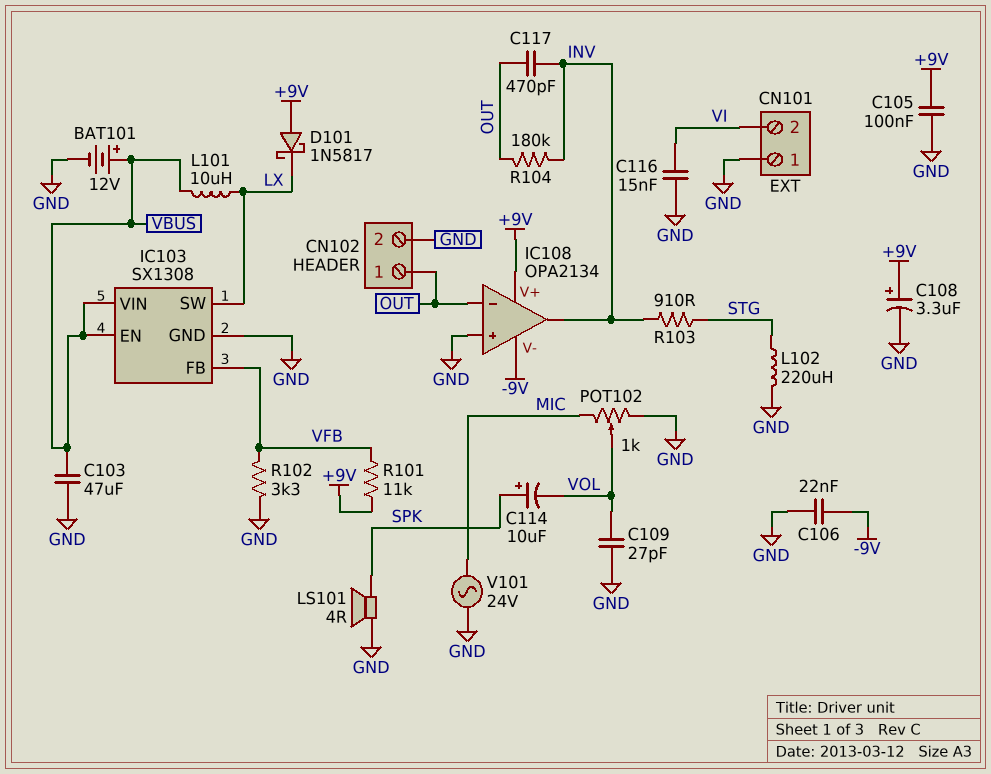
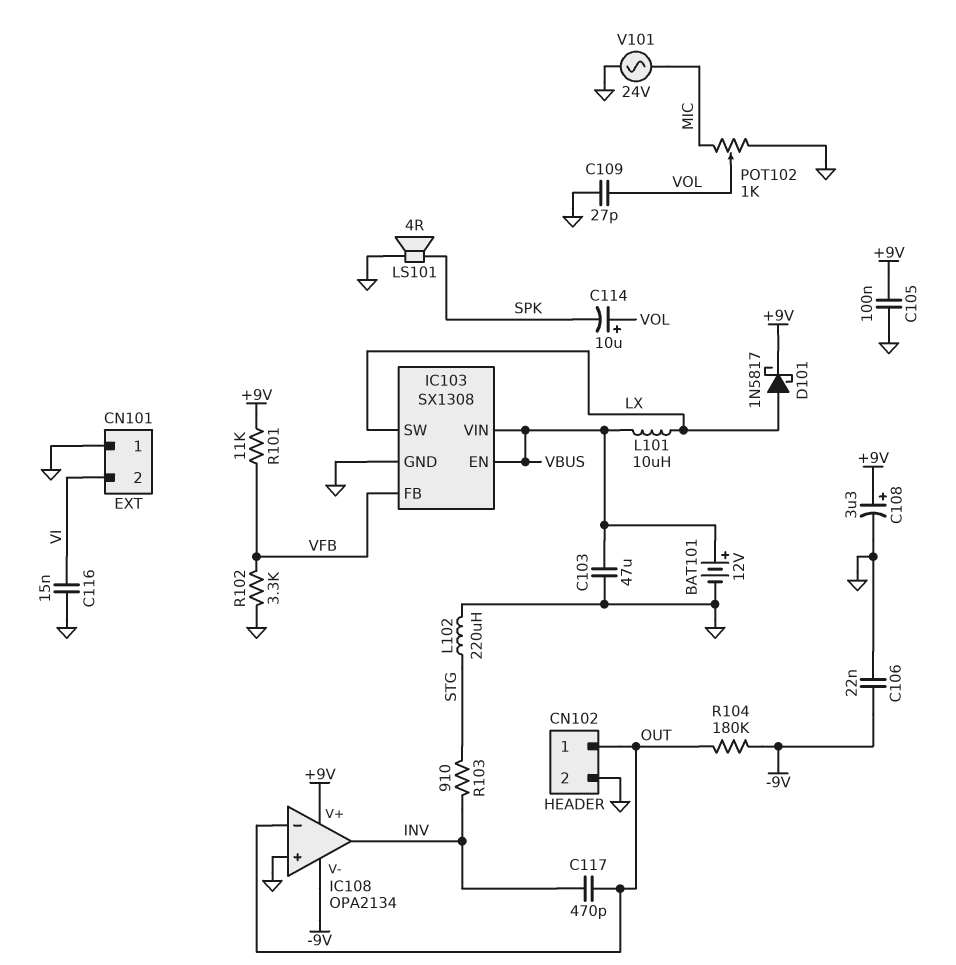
C114: 10uF (plus SPK, minus VOL) -> 10uF (plus VOL, minus SPK)
D101: schottky 1N5817 (A +9V, K LX) -> schottky 1N5817 (A LX, K +9V)
R104: 180k (INV, OUT) -> 180k (-9V, OUT)

